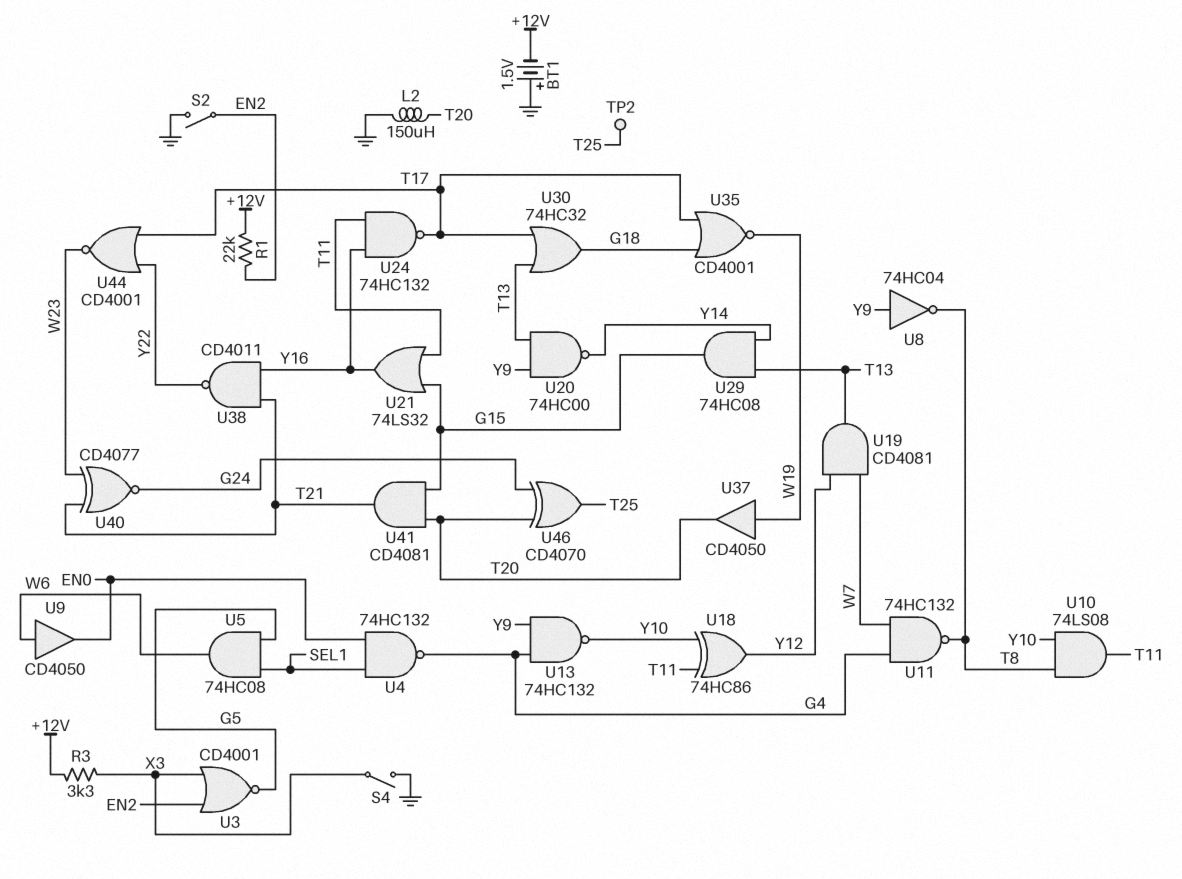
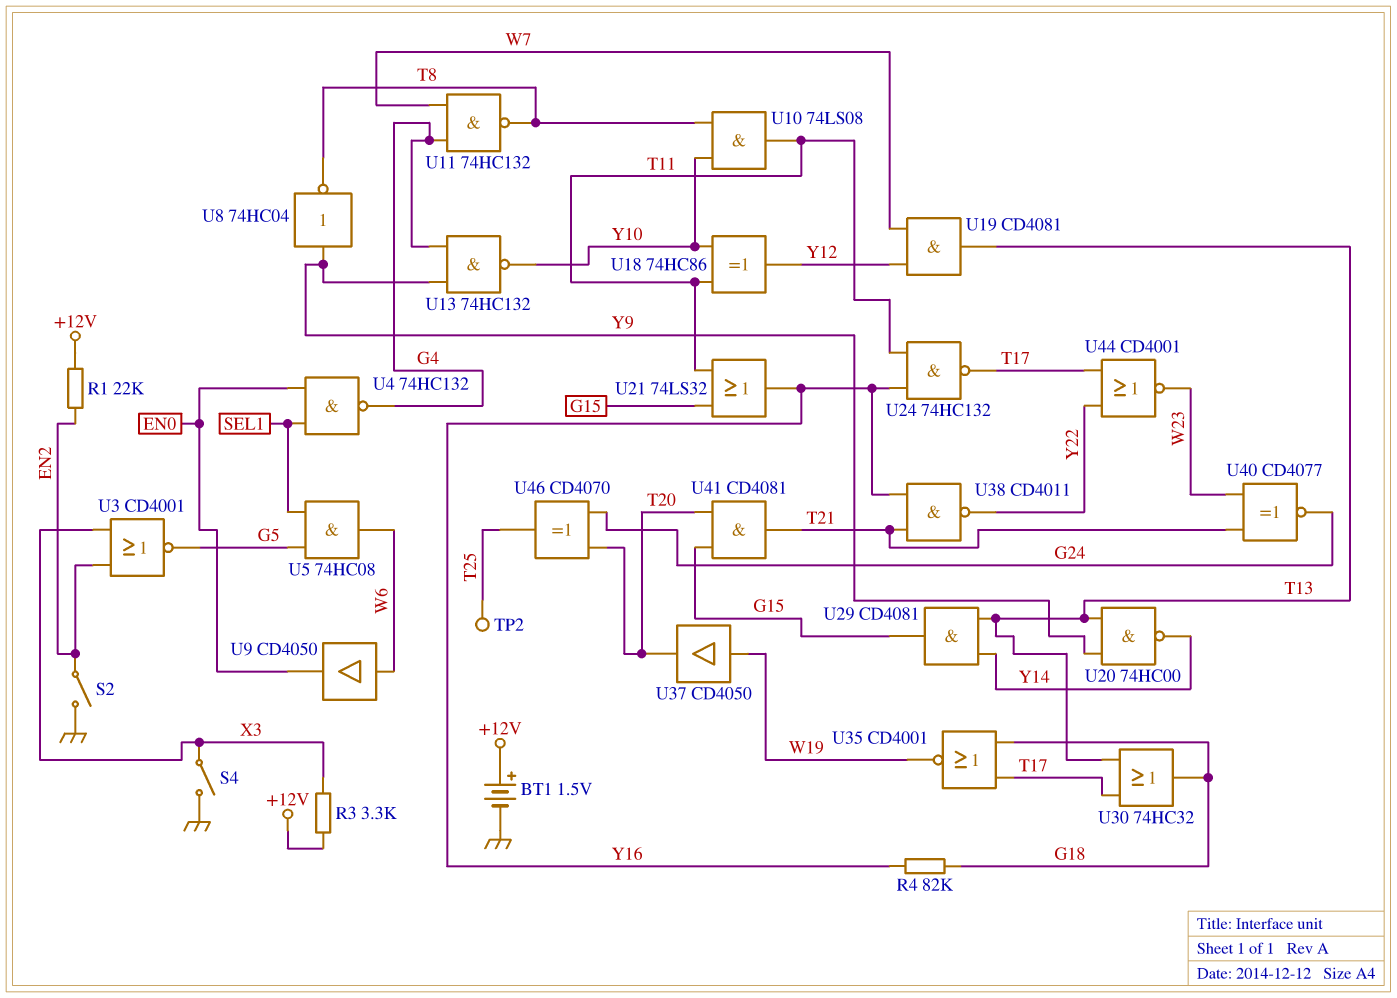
BT1: 1.5V (plus GND, minus +12V) -> 1.5V (plus +12V, minus GND)
L2: 150uH (GND, T20) -> none
R4: none -> 82k (G18, Y16)
U29: AND 74HC08 (in T13, in Y14, out G15) -> AND CD4081 (in T13, in Y14, out G15)

